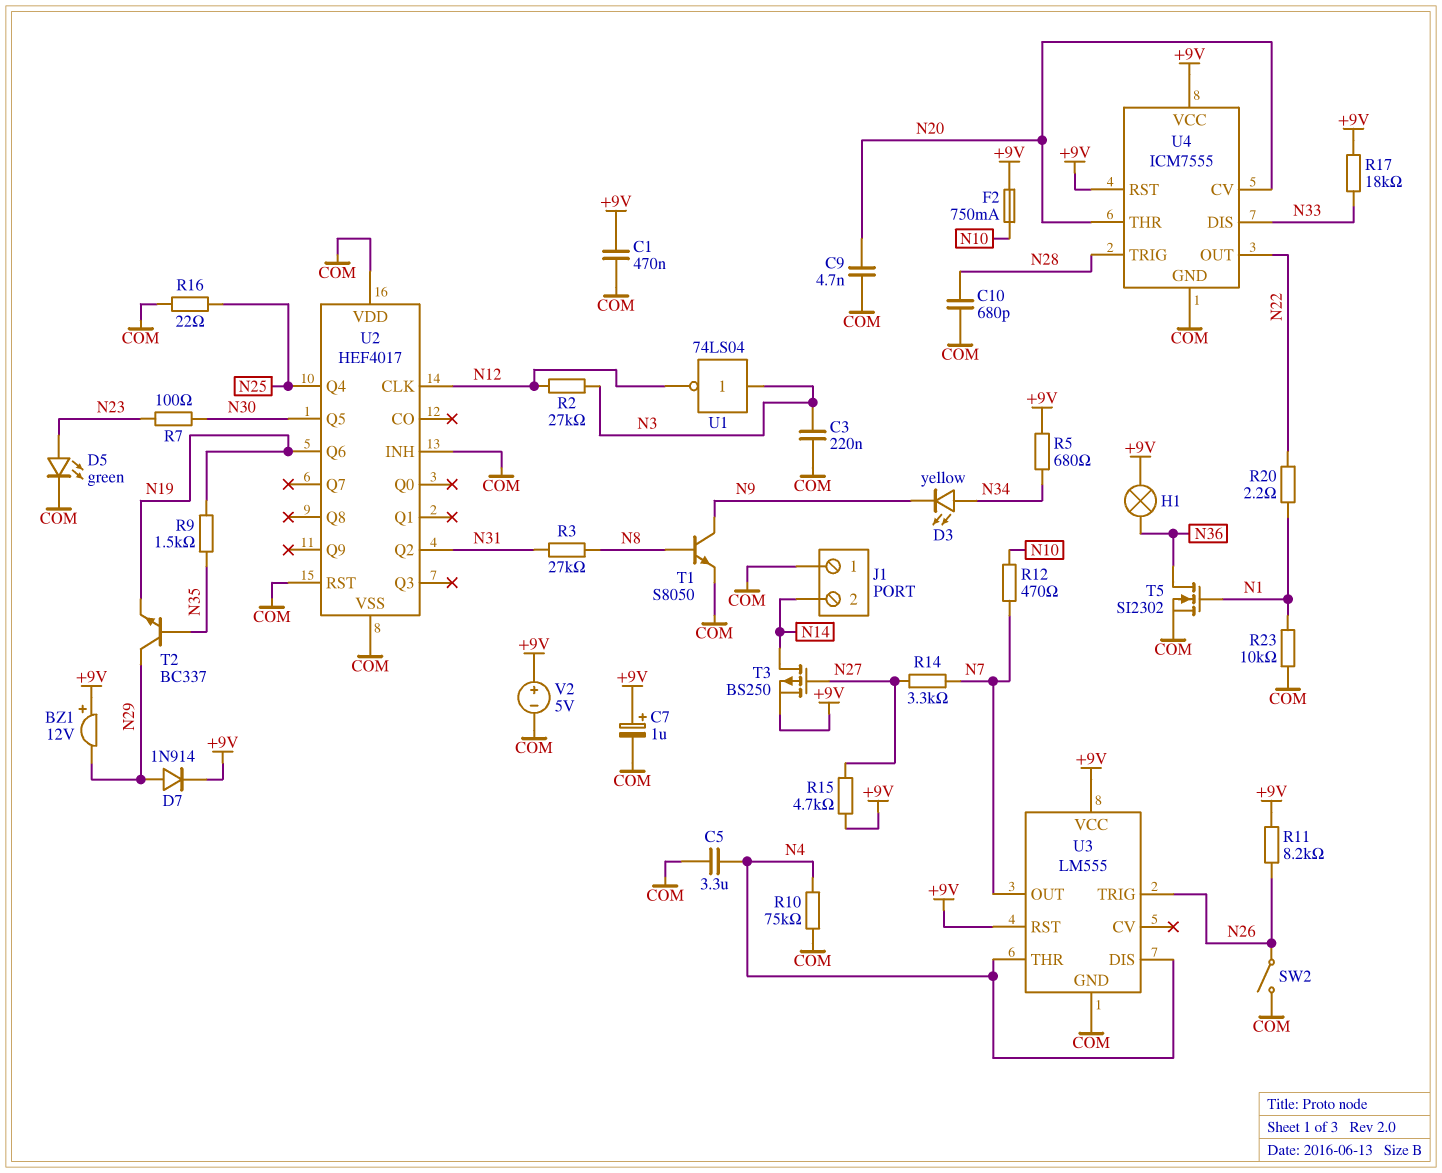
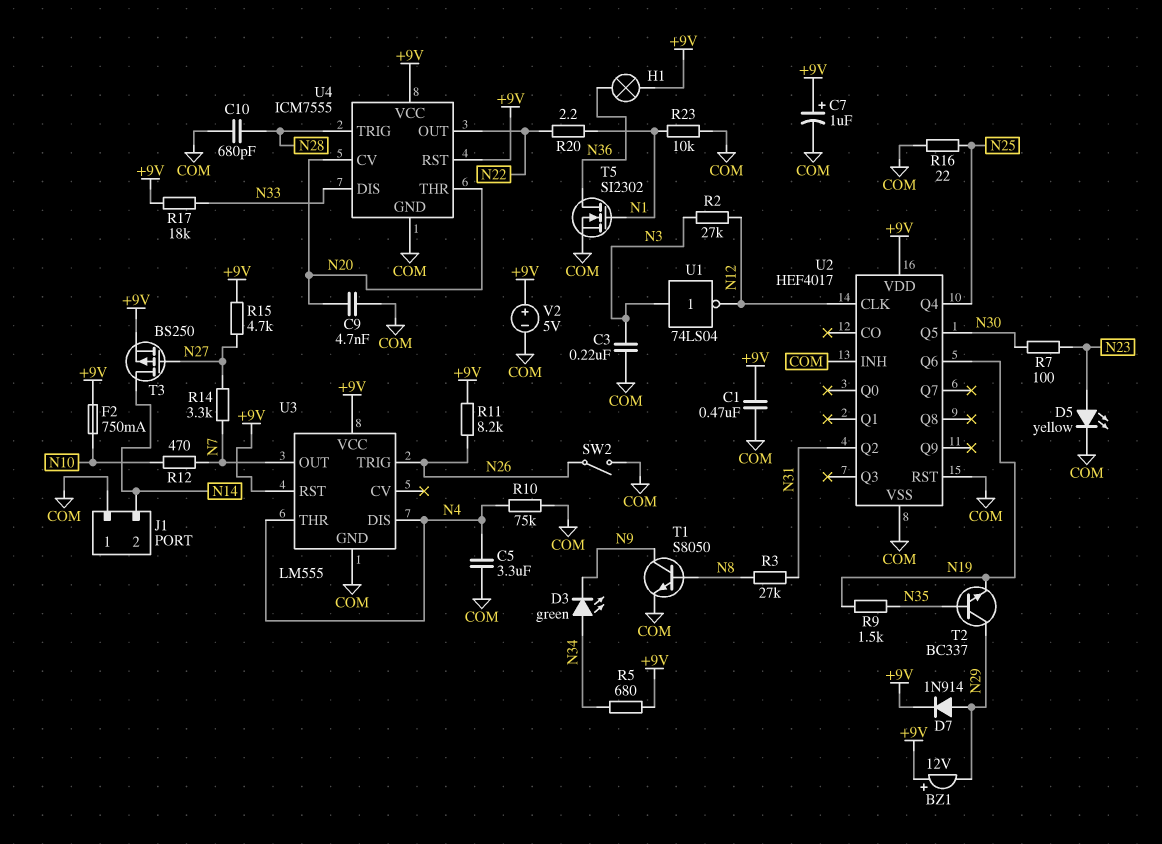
D3: LED yellow (A N34, K N9) -> LED green (A N34, K N9)
D5: LED green (A N23, K COM) -> LED yellow (A N23, K COM)
U2 pin VDD: COM -> +9V

